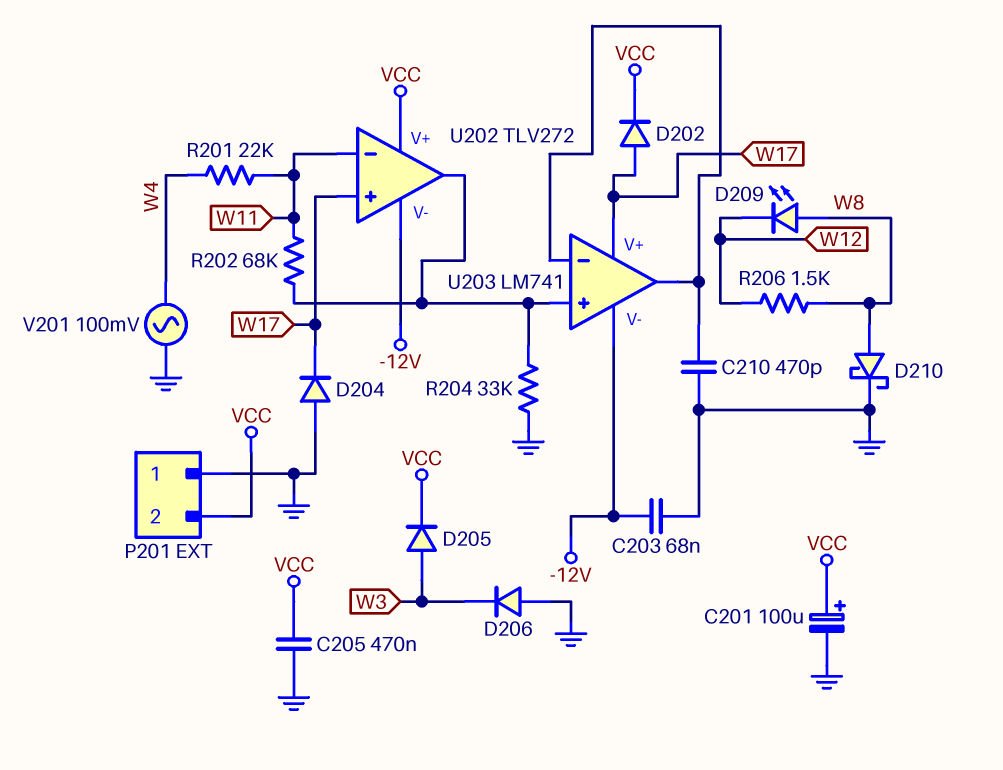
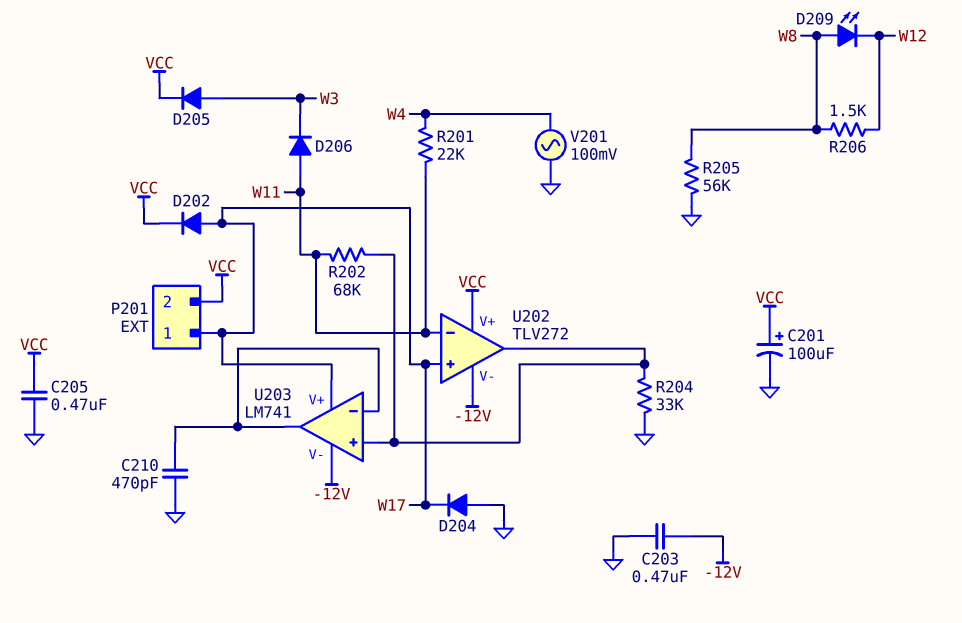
C203: 68nF (-12V, GND) -> 470nF (-12V, GND)
D206: diode (A GND, K W3) -> diode (A W11, K W3)
D210: schottky (A W8, K GND) -> none
P201 pin 1: GND -> W17
R205: none -> 56k (GND, W8)

